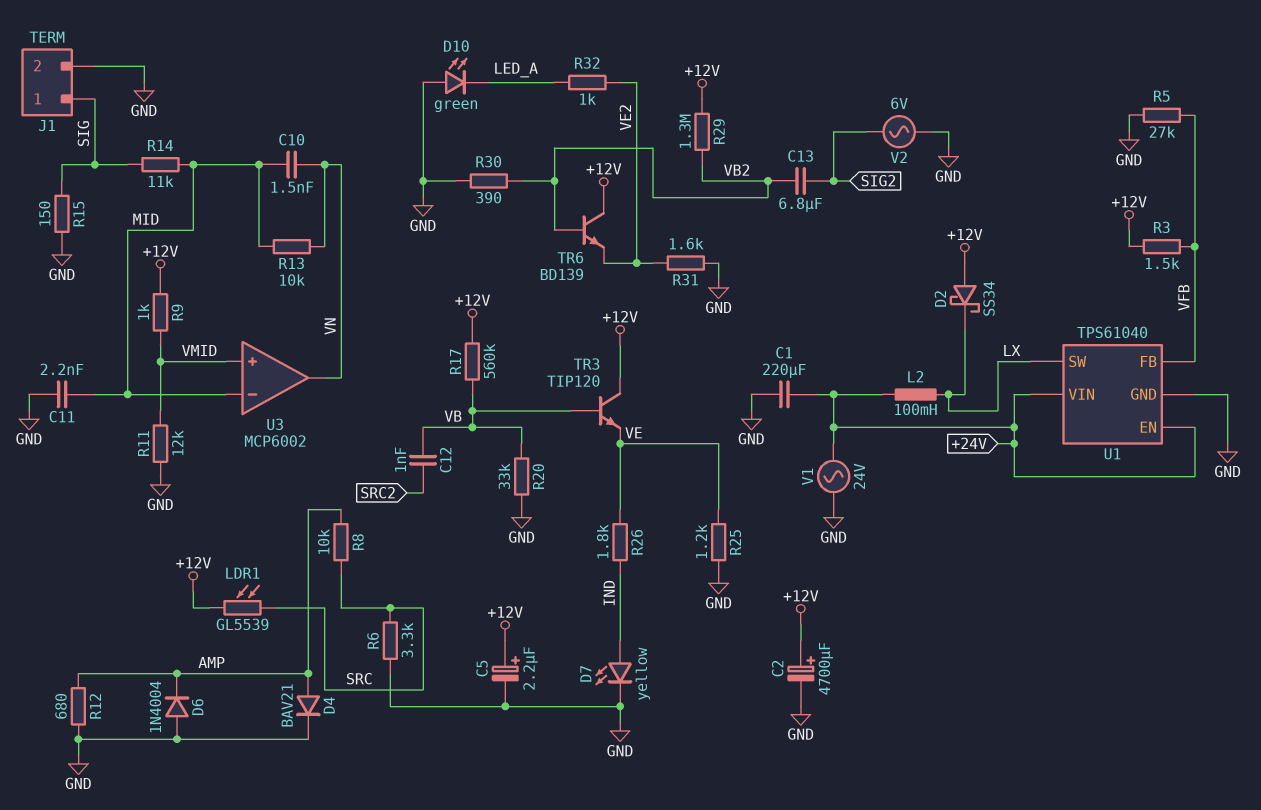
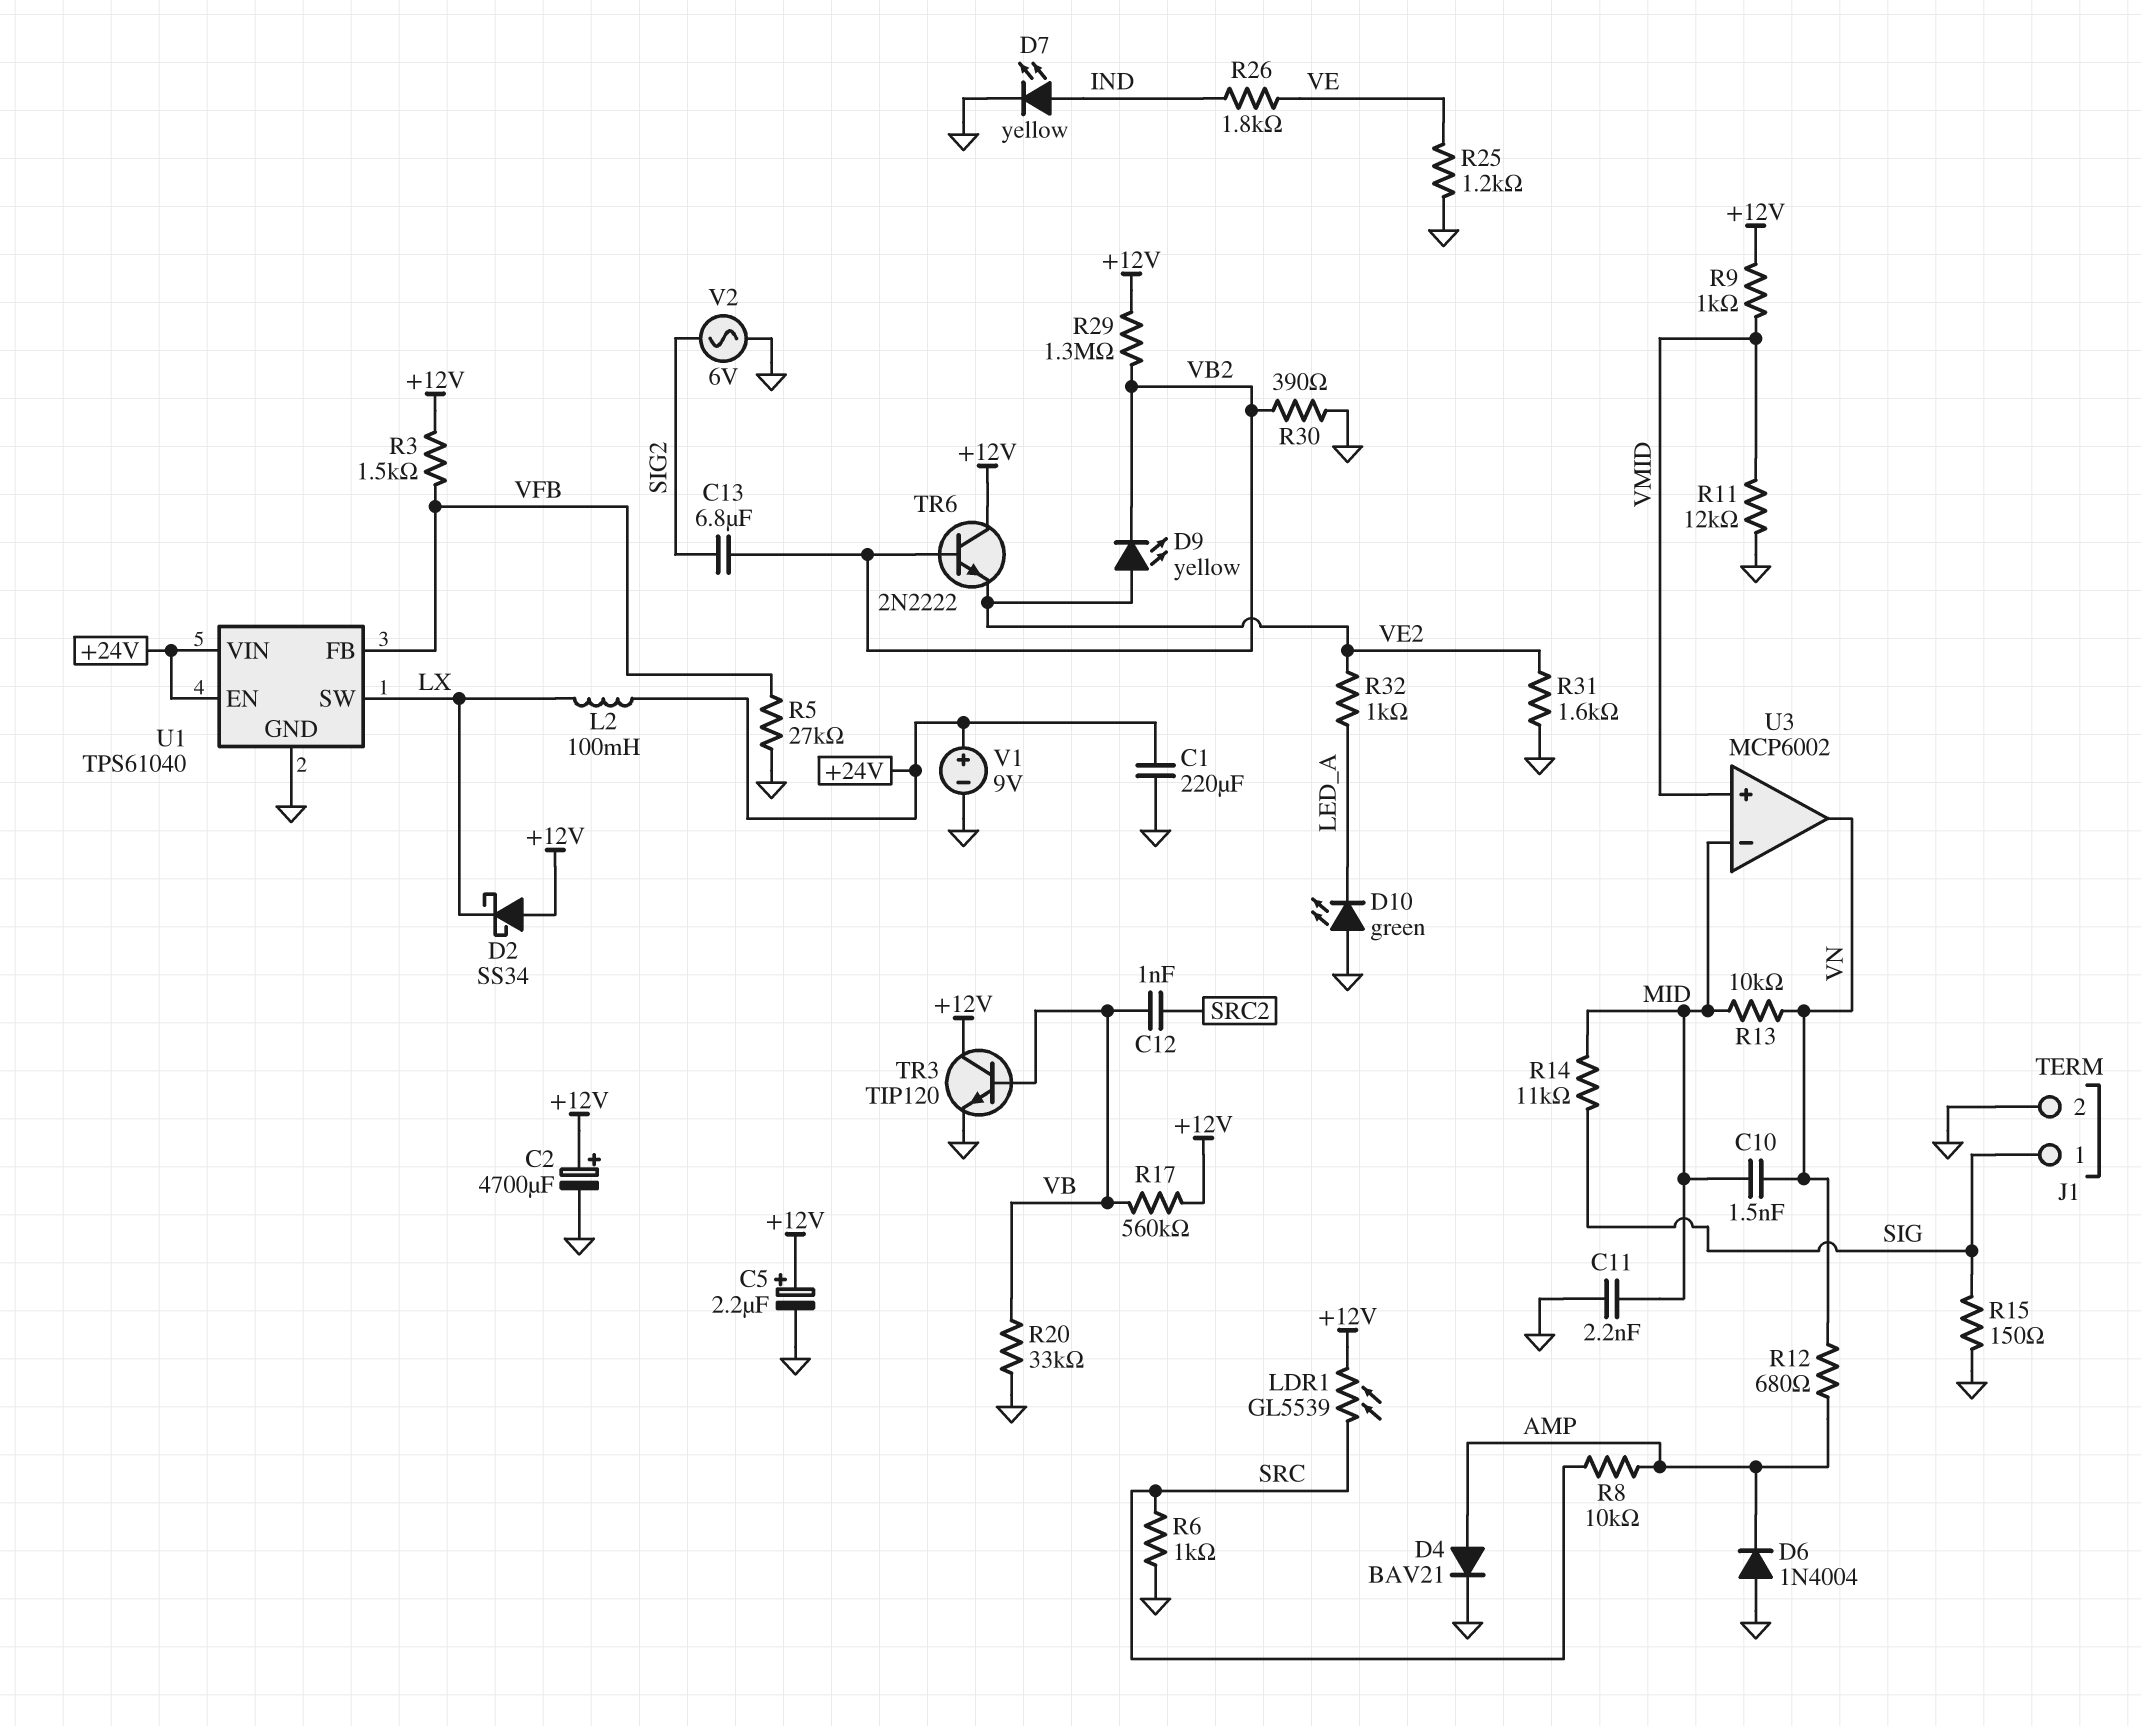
D9: none -> LED yellow (A VE2, K VB2)
R6: 3.3k (GND, SRC) -> 1k (GND, SRC)
R12: 680 (AMP, GND) -> 680 (AMP, VN)
TR3: NPN TIP120 (B VB, C +12V, E VE) -> NPN TIP120 (B VB, C +12V, E GND)
TR6: NPN BD139 (B VB2, C +12V, E VE2) -> NPN 2N2222 (B VB2, C +12V, E VE2)
V1: AC 24V (+24V, GND) -> 9V (plus +24V, minus GND)

